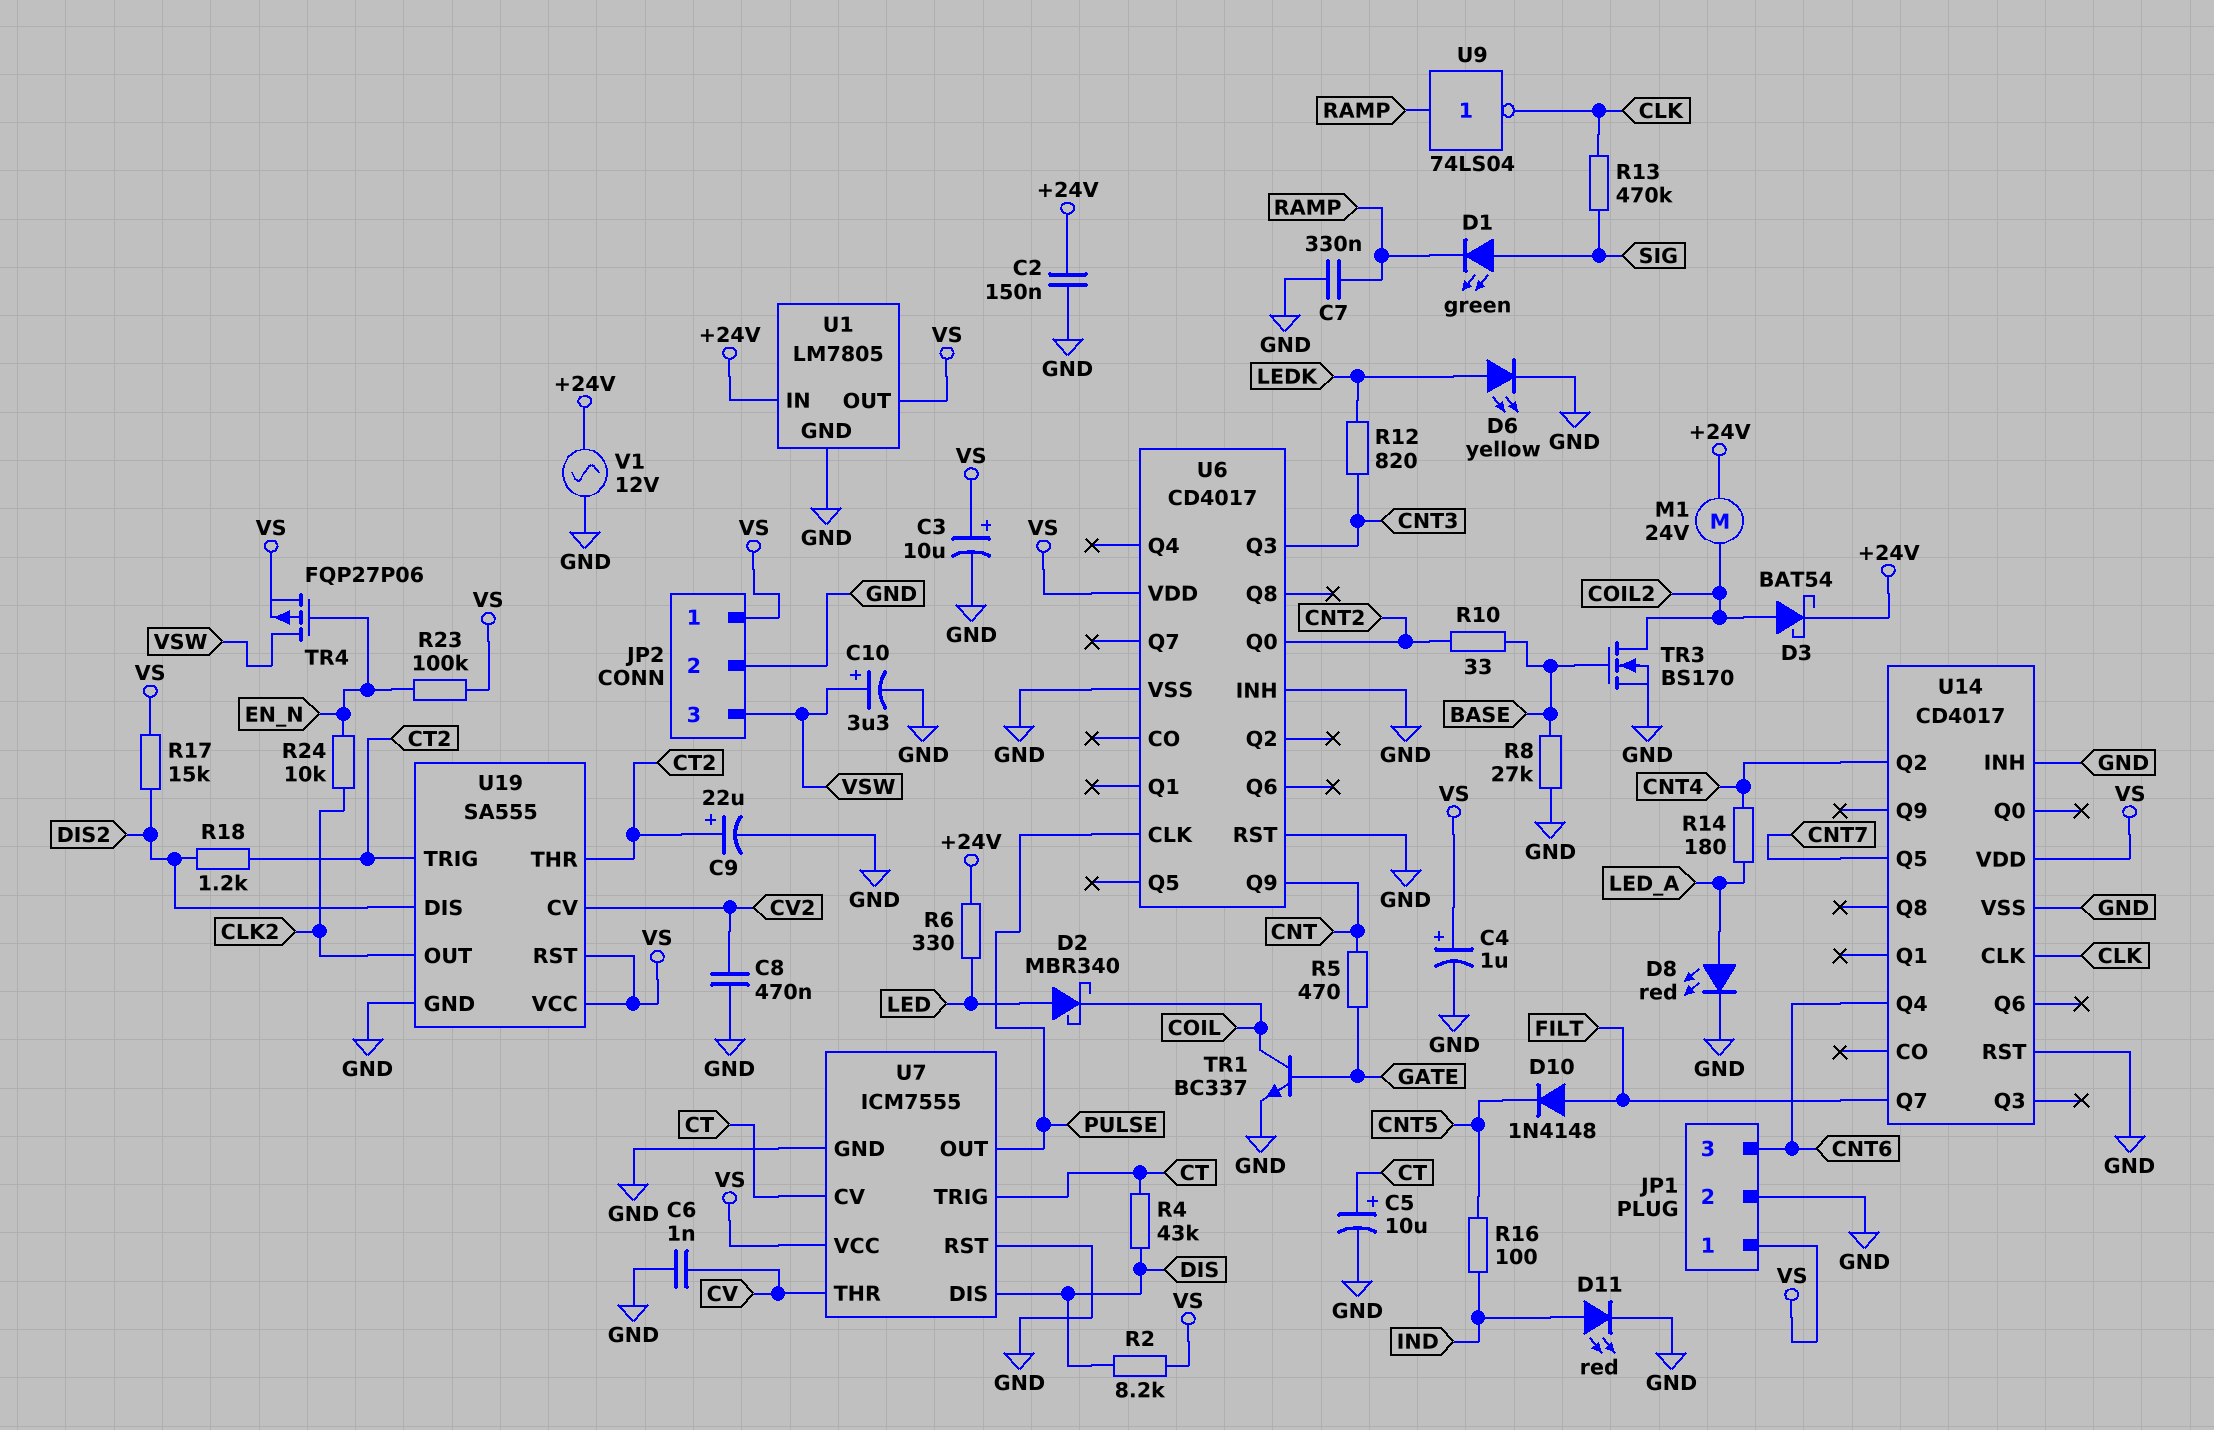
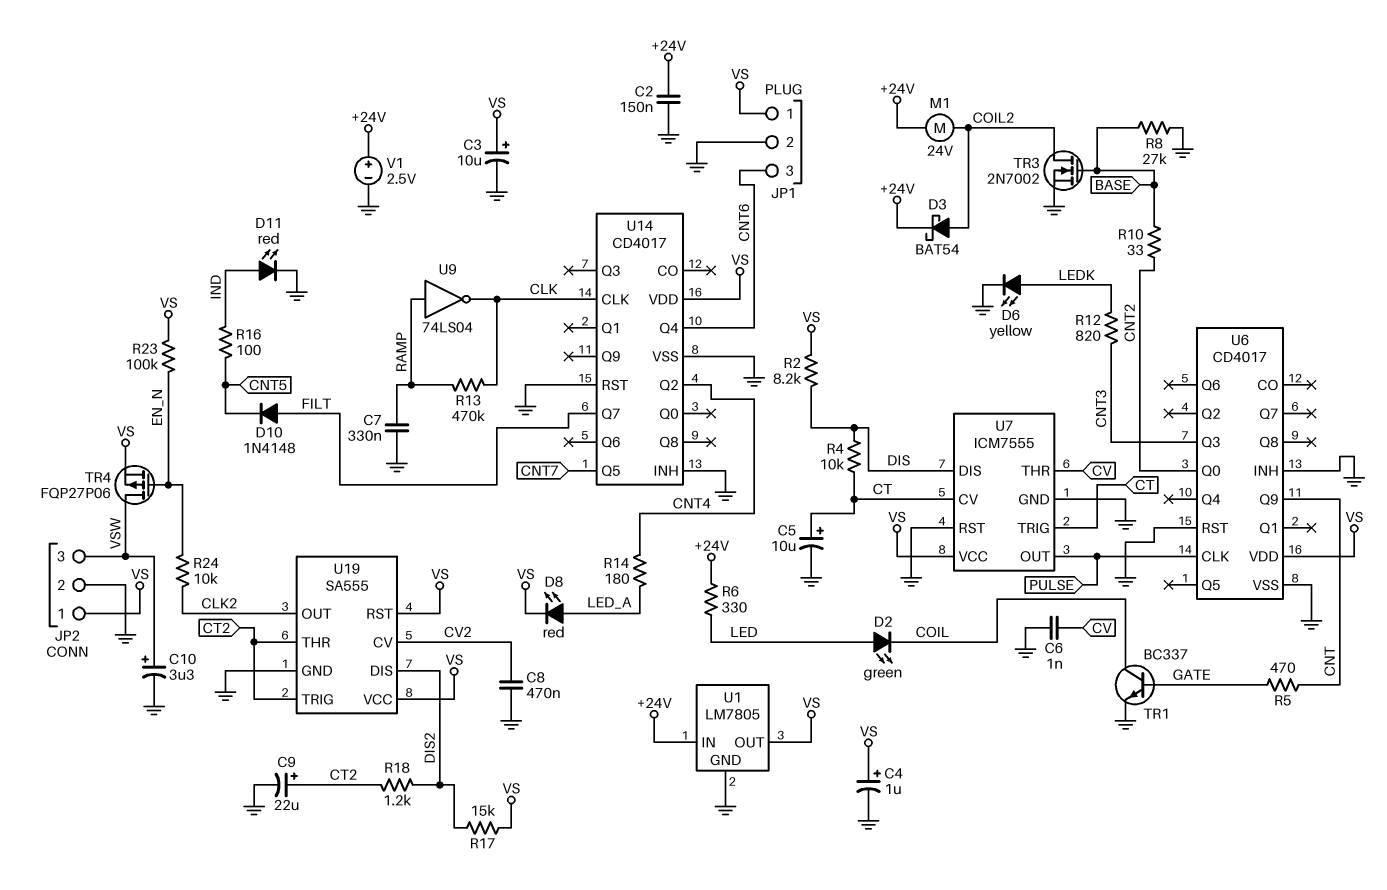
D1: LED green (A SIG, K RAMP) -> none
D2: schottky MBR340 (A LED, K COIL) -> LED green (A LED, K COIL)
D8: LED red (A LED_A, K GND) -> LED red (A LED_A, K VS)
R4: 43k (CT, DIS) -> 10k (CT, DIS)
R13: 470k (CLK, SIG) -> 470k (CLK, RAMP)
TR3: NMOS BS170 (G BASE, D COIL2, S GND) -> NMOS 2N7002 (G BASE, D COIL2, S GND)
V1: AC 12V (+24V, GND) -> 2.5V (plus +24V, minus GND)

